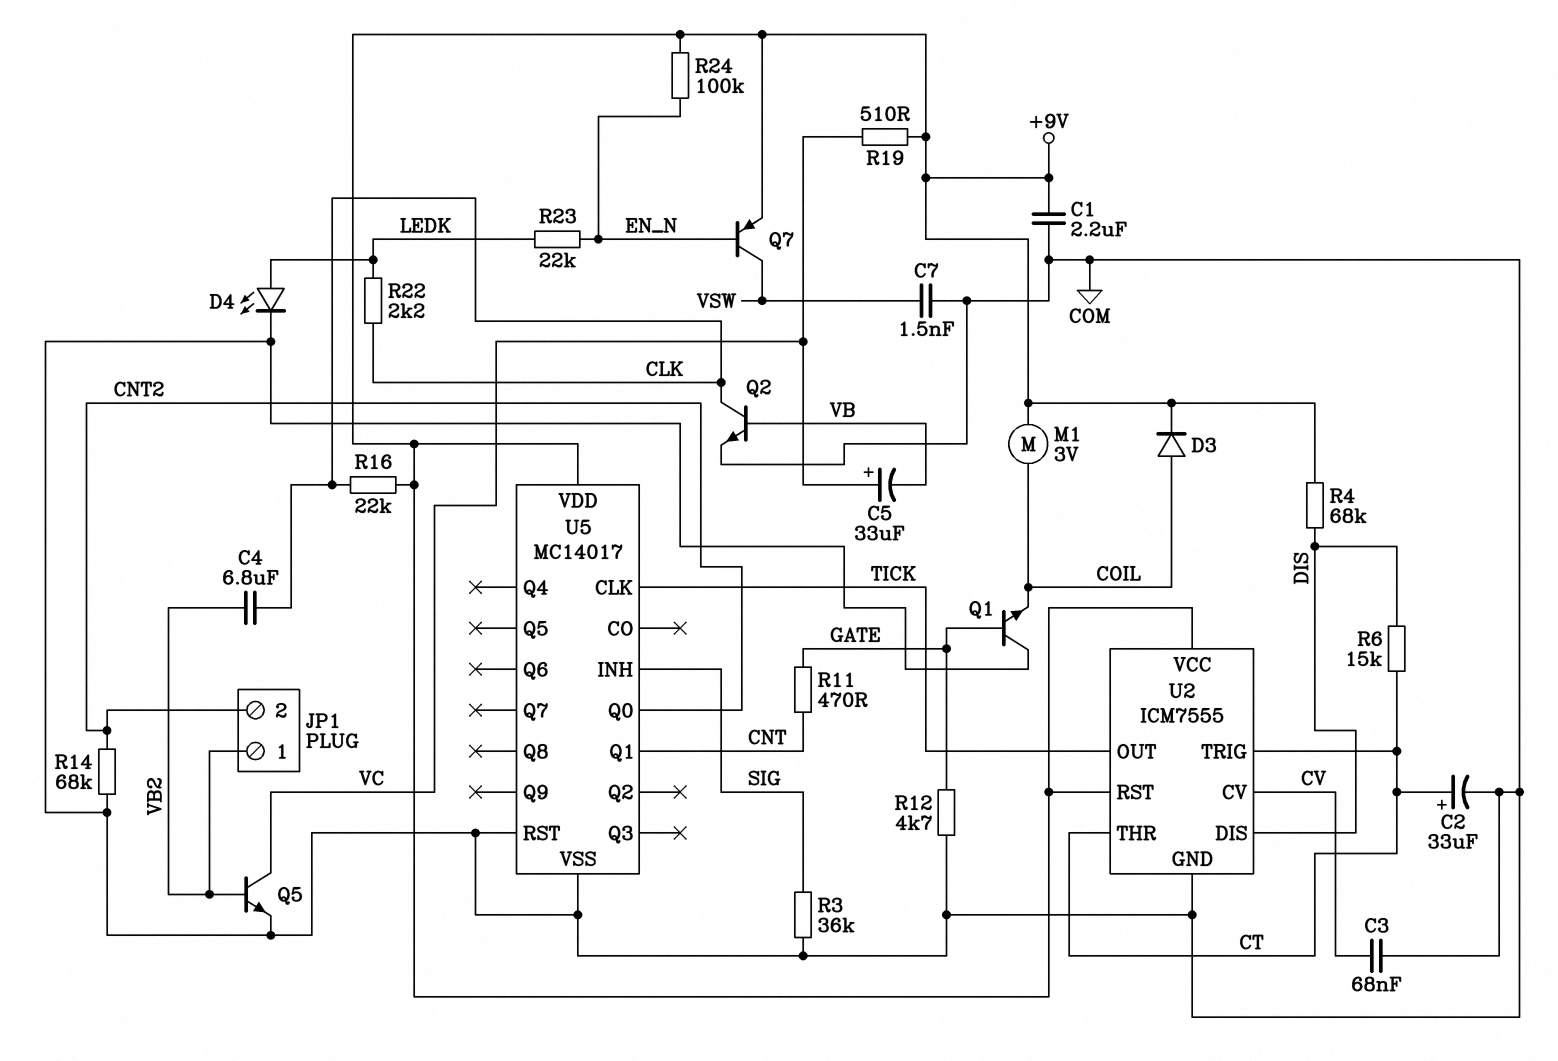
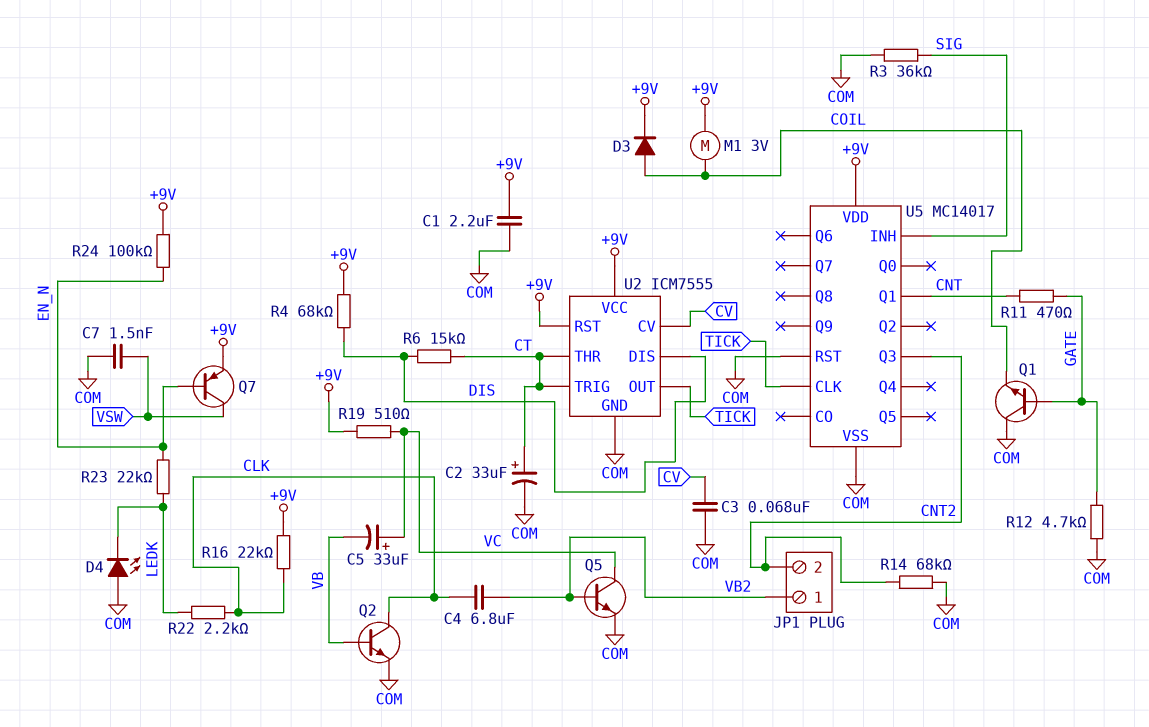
D4: LED (A LEDK, K COM) -> LED (A COM, K LEDK)
U5 pin Q0: CNT2 -> none
U5 pin Q3: none -> CNT2

